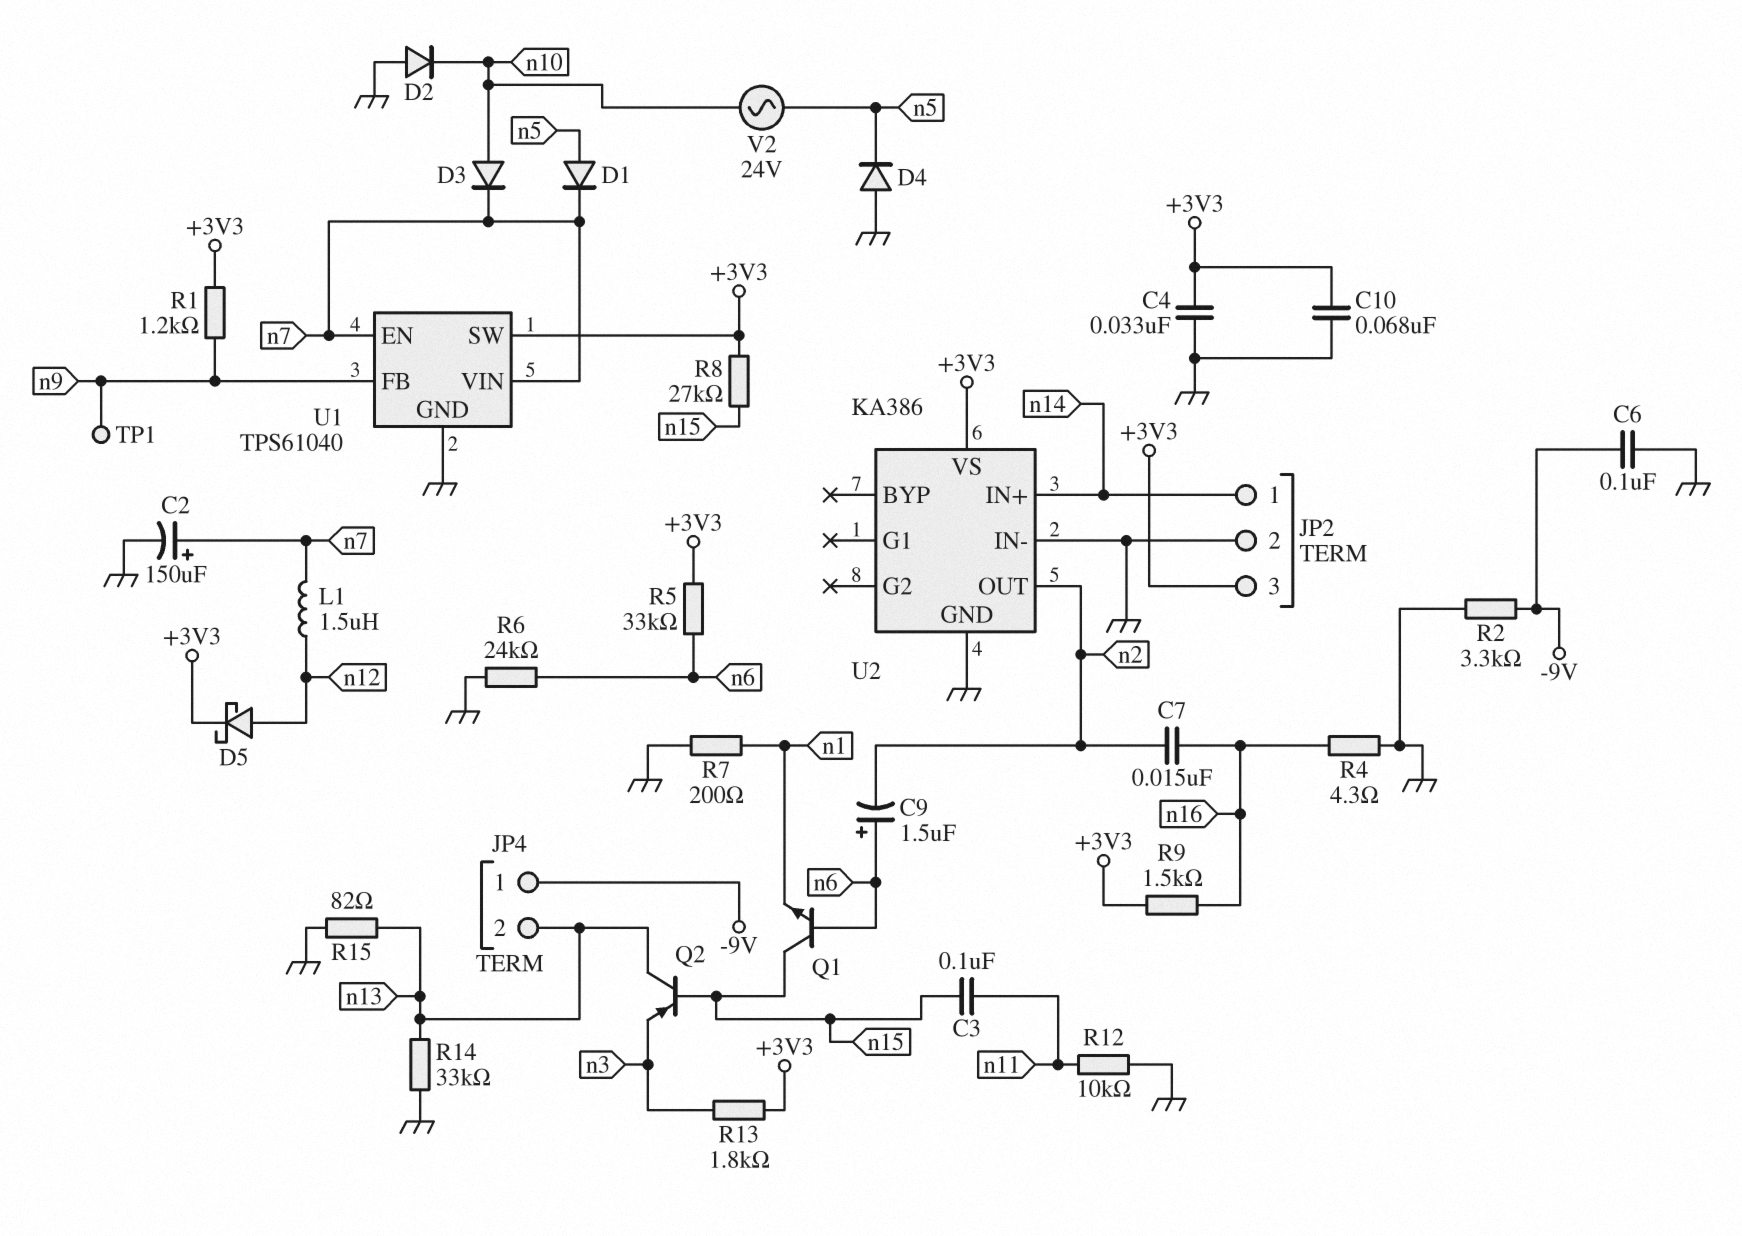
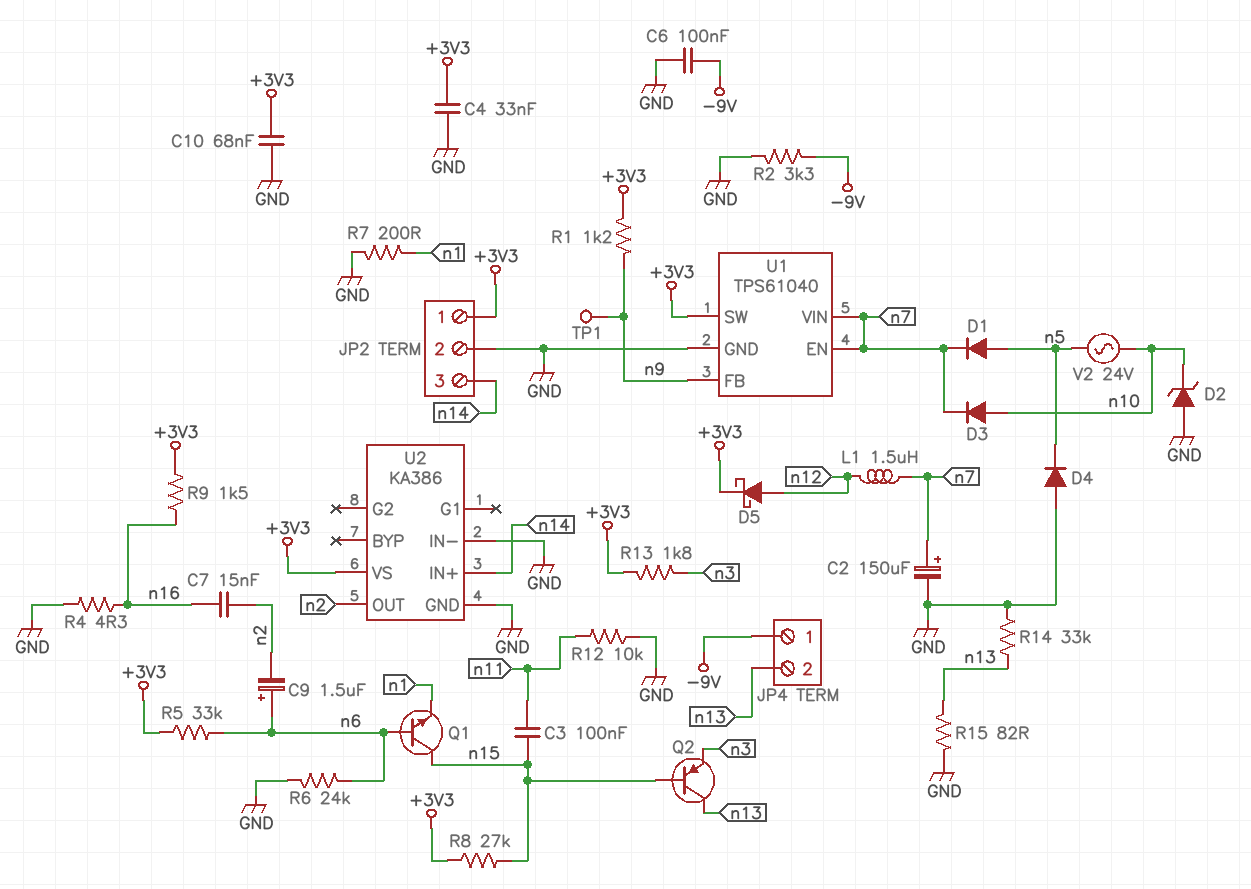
D2: diode (A GND, K n10) -> zener (A GND, K n10)
JP2 pin 1: n14 -> +3V3
JP2 pin 3: +3V3 -> n14

